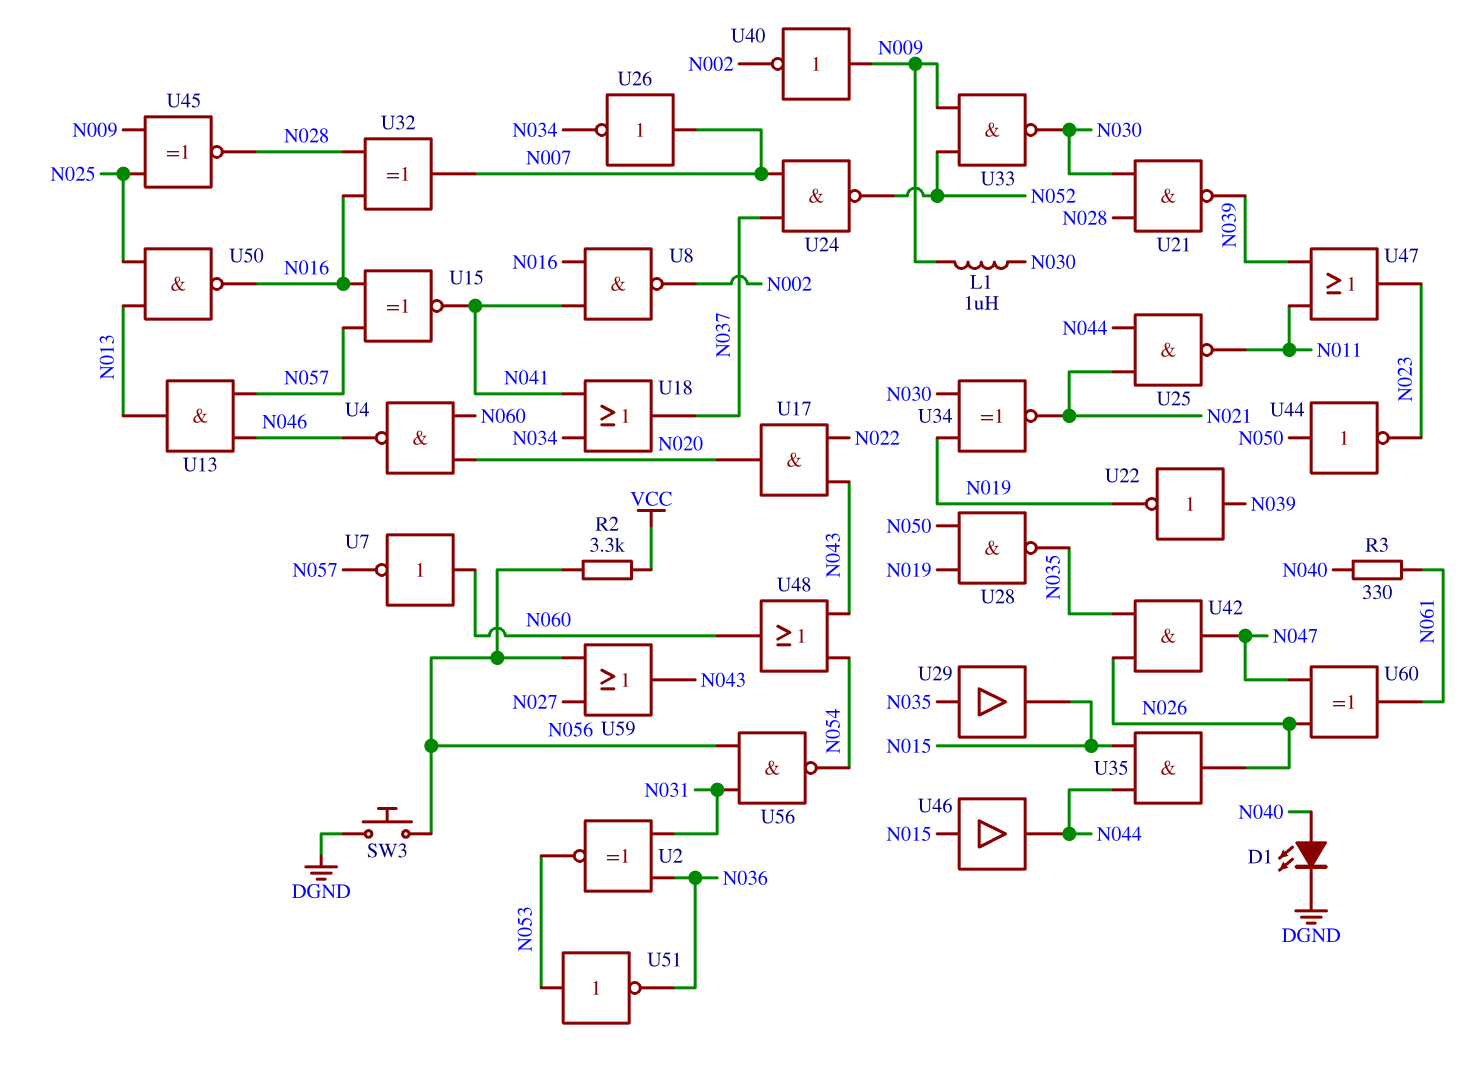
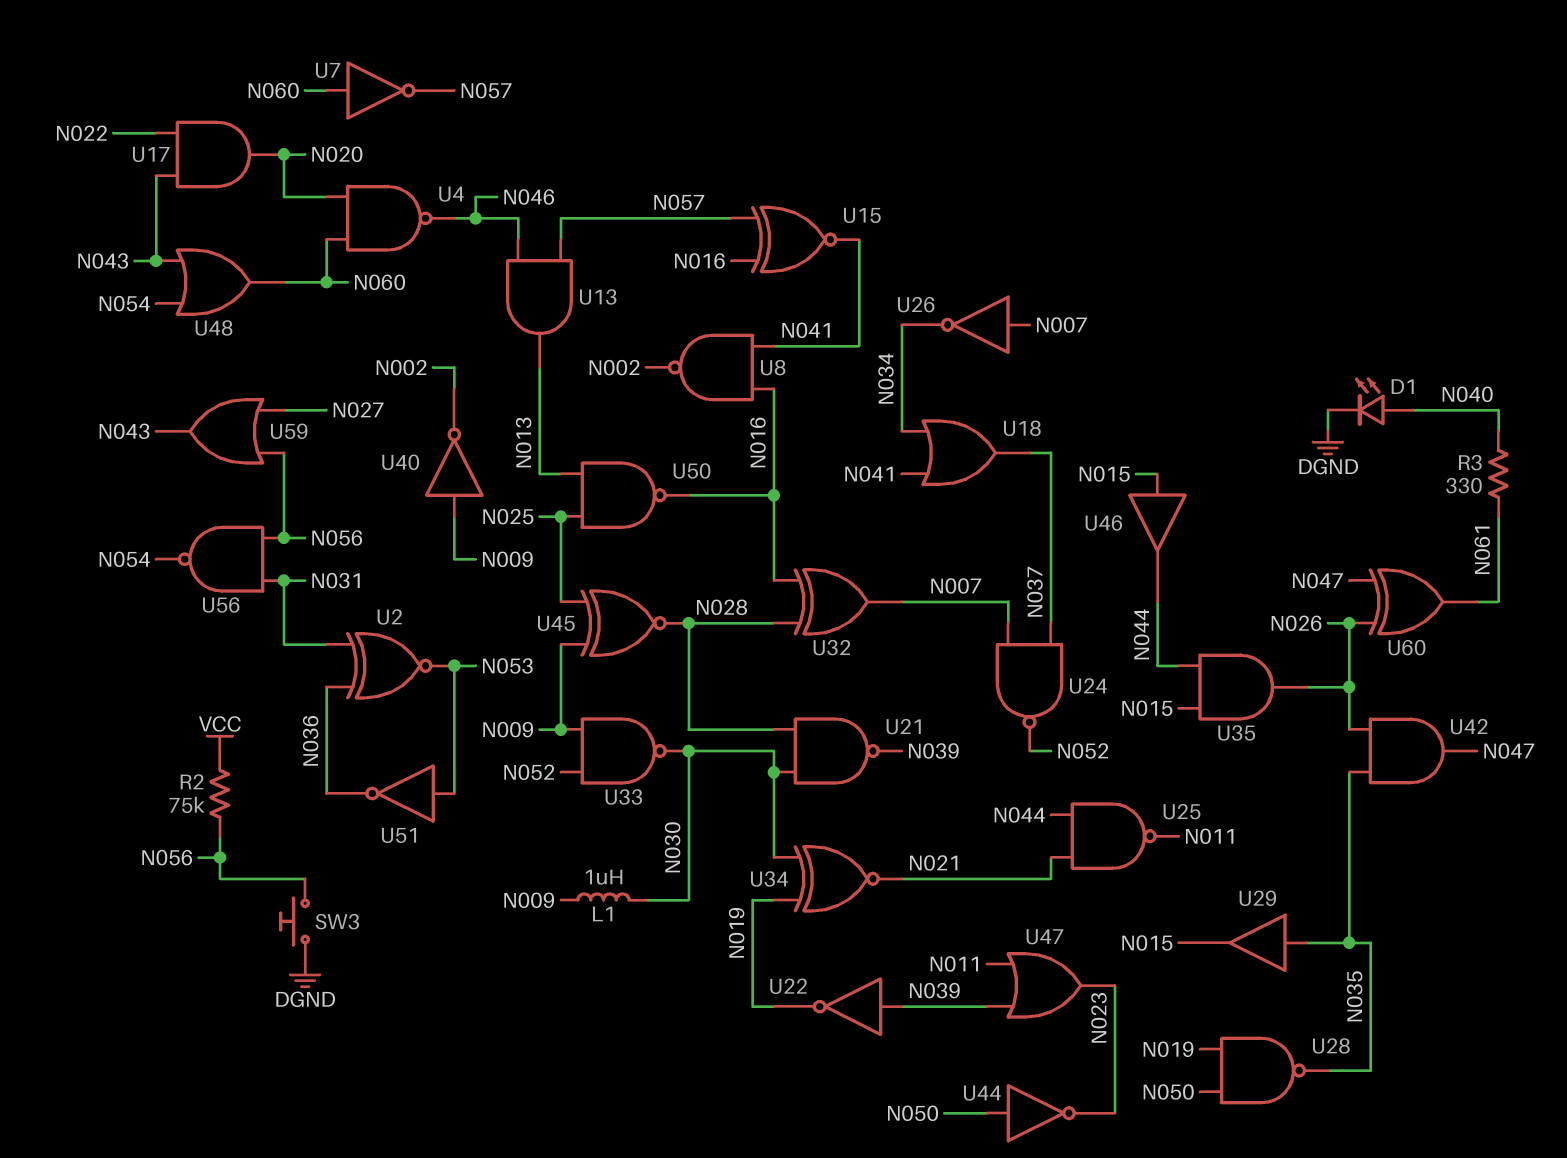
R2: 3.3k (N056, VCC) -> 75k (N056, VCC)

